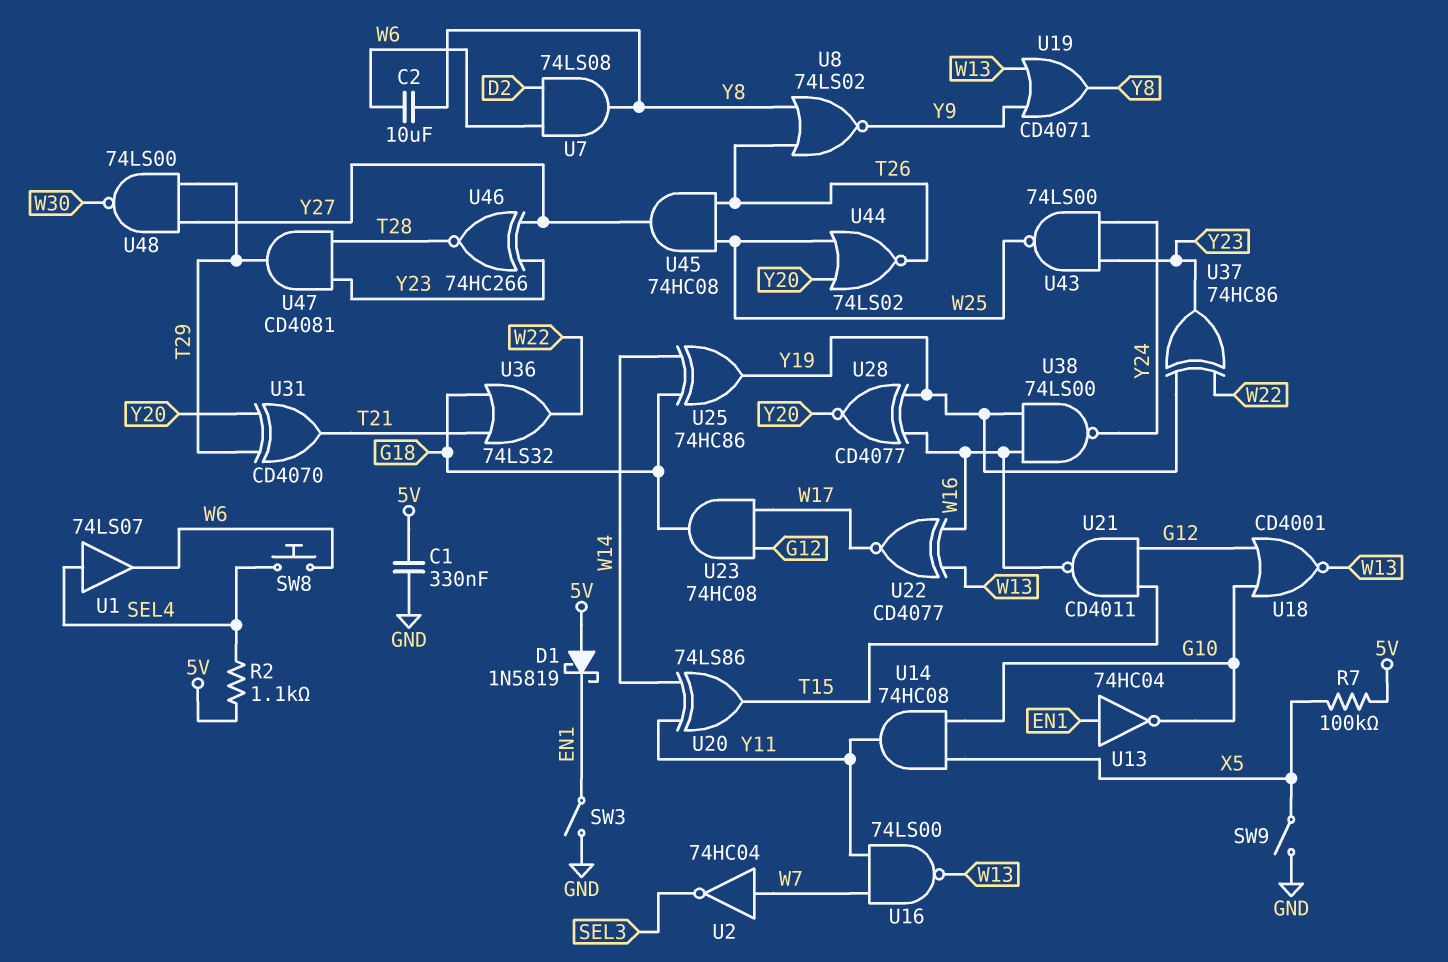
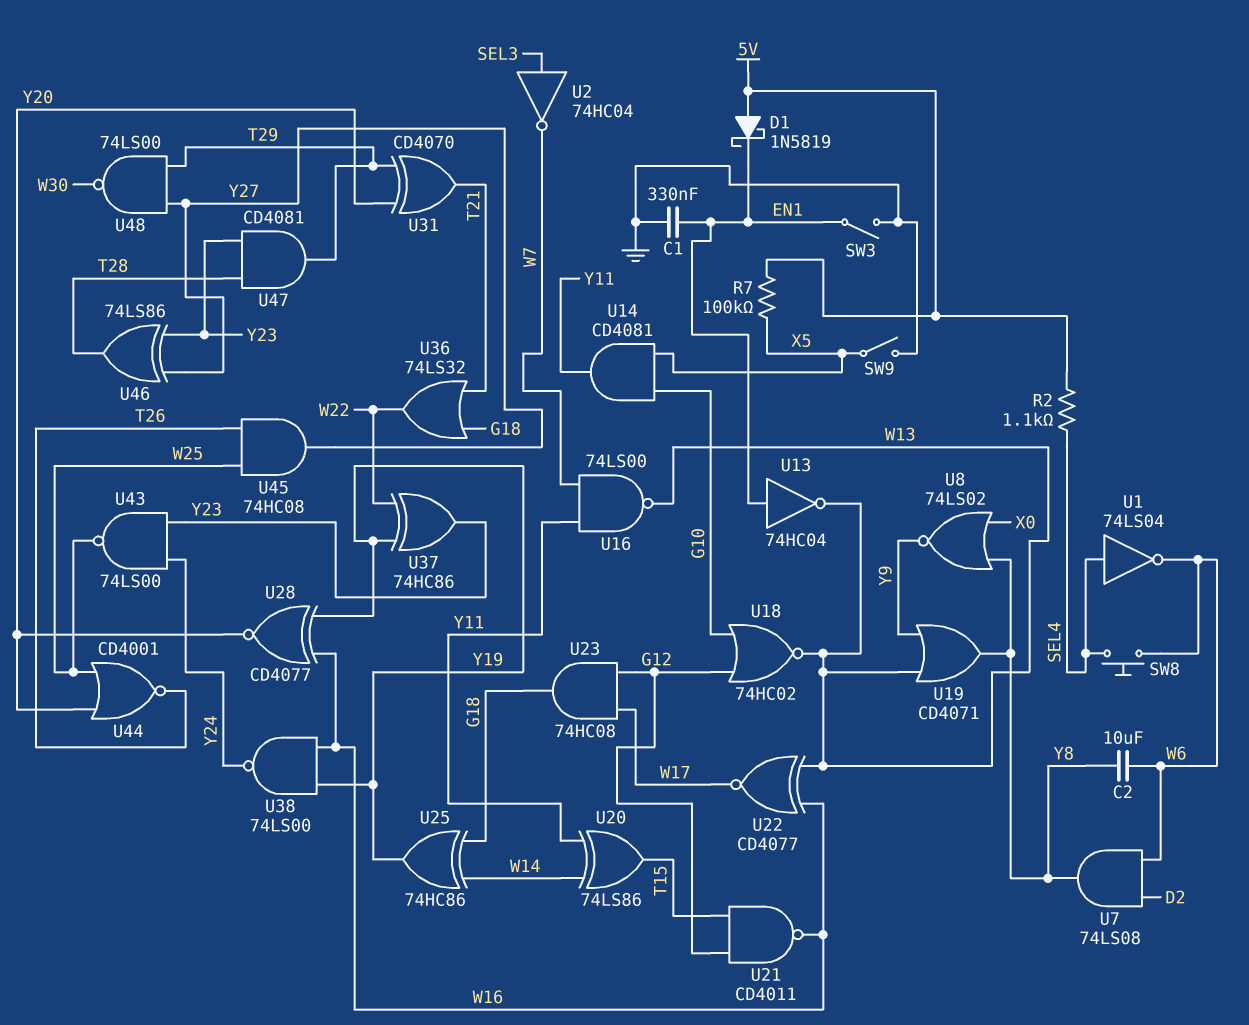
C1: 330nF (5V, GND) -> 330nF (EN1, GND)
U1: buffer 74LS07 (in SEL4, out W6) -> NOT 74LS04 (in SEL4, out W6)
U2: NOT 74HC04 (in W7, out SEL3) -> NOT 74HC04 (in SEL3, out W7)
U8: NOR 74LS02 (in T26, in Y8, out Y9) -> NOR 74LS02 (in X0, in Y8, out Y9)
U13: NOT 74HC04 (in EN1, out G10) -> NOT 74HC04 (in EN1, out W13)
U14: AND 74HC08 (in G10, in X5, out Y11) -> AND CD4081 (in G10, in X5, out Y11)
U18: NOR CD4001 (in G10, in G12, out W13) -> NOR 74HC02 (in G10, in G12, out W13)
U44: NOR 74LS02 (in W25, in Y20, out T26) -> NOR CD4001 (in W25, in Y20, out T26)
U46: XNOR 74HC266 (in Y23, in Y27, out T28) -> XOR 74LS86 (in Y23, in Y27, out T28)

